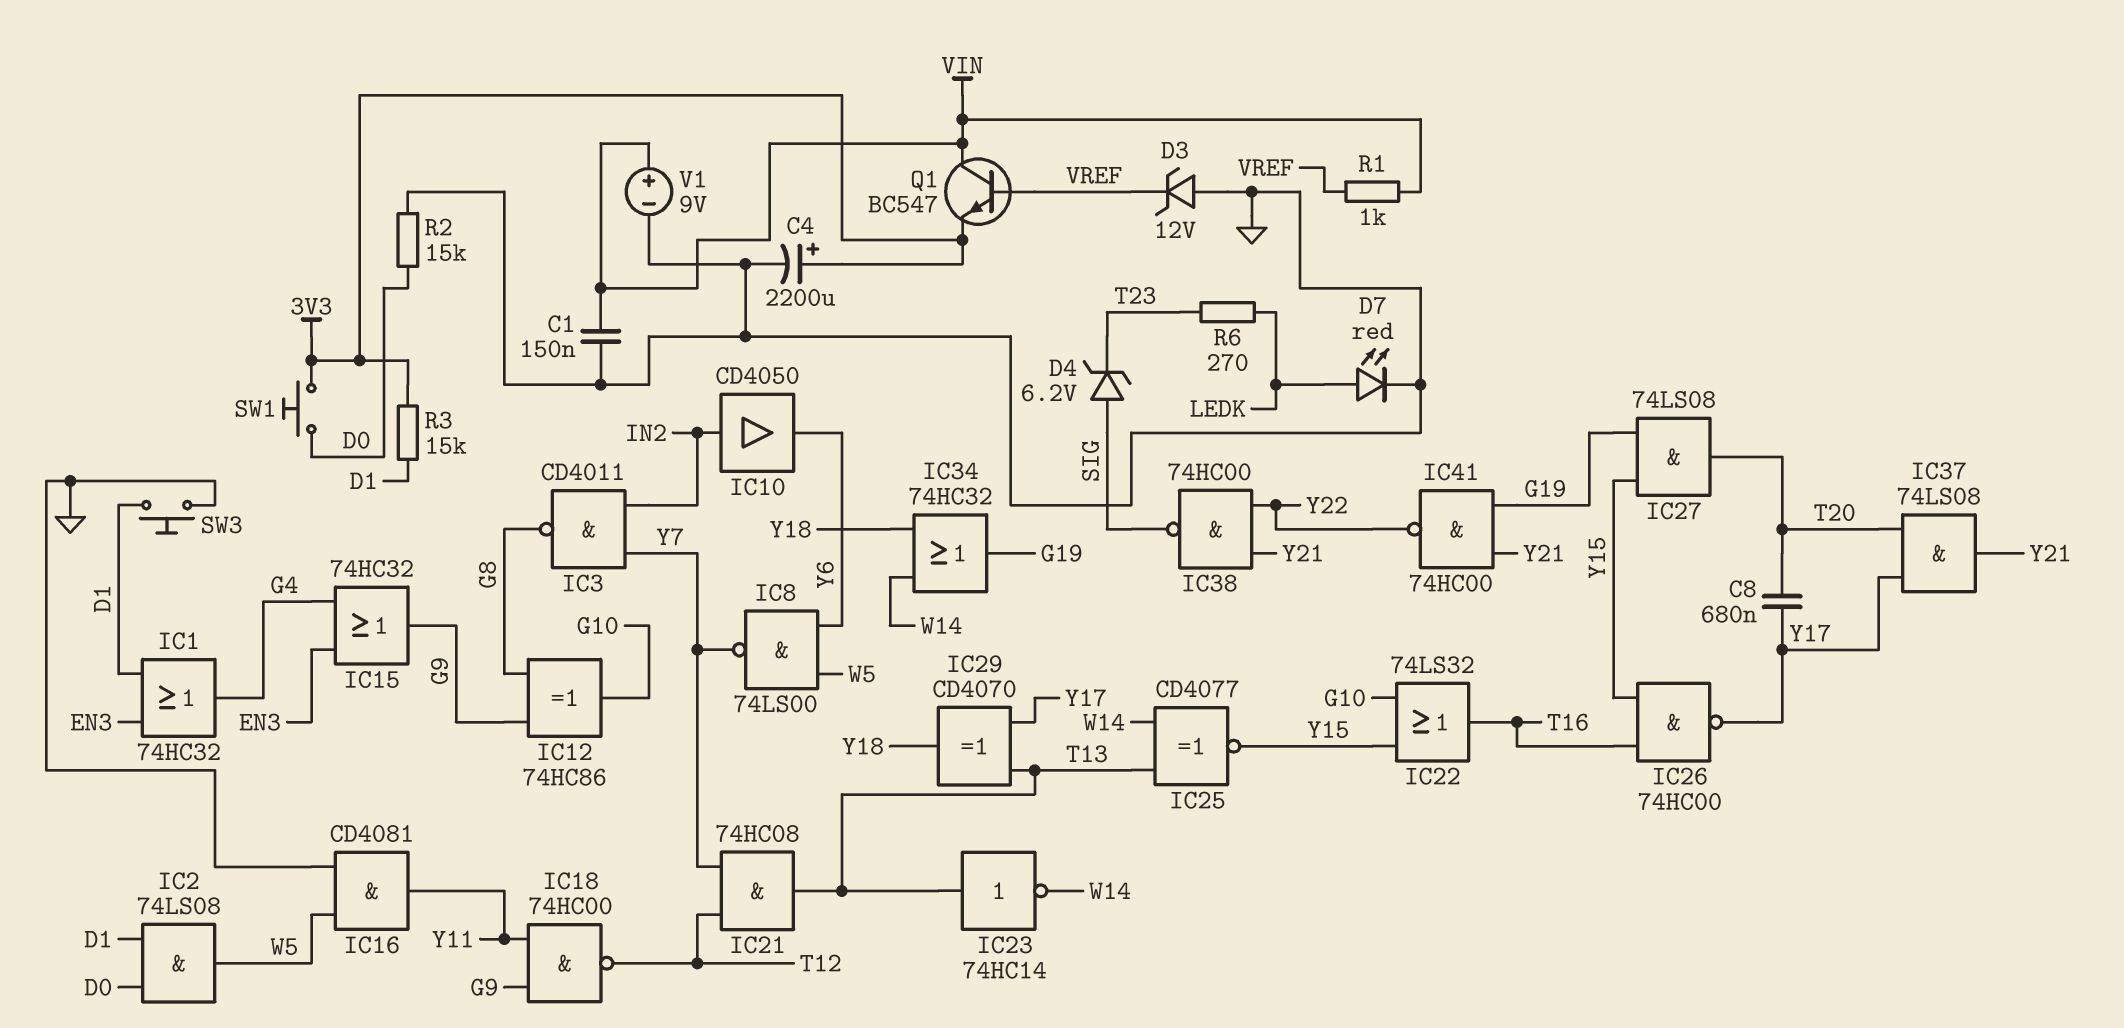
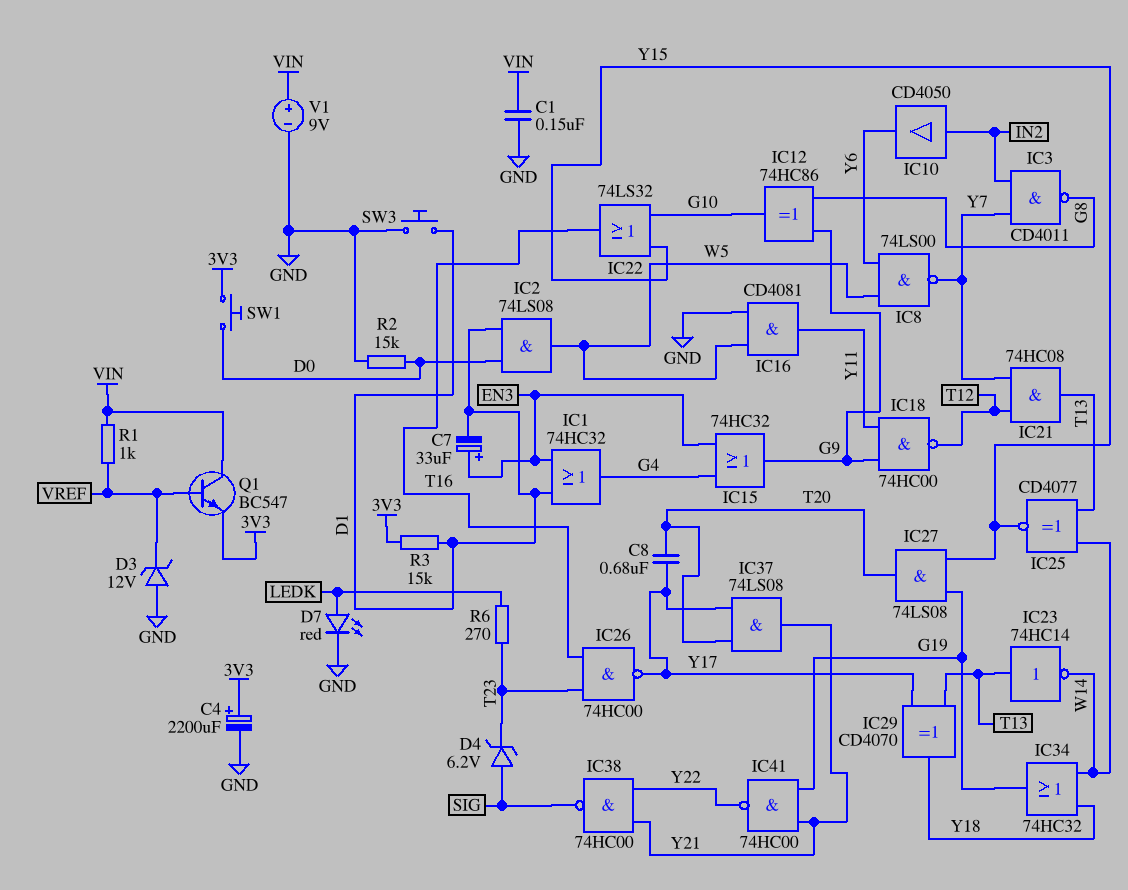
C7: none -> 33uF (plus EN3, minus D1)
IC26: NAND 74HC00 (in T16, in Y15, out Y17) -> NAND 74HC00 (in T16, in T23, out Y17)

